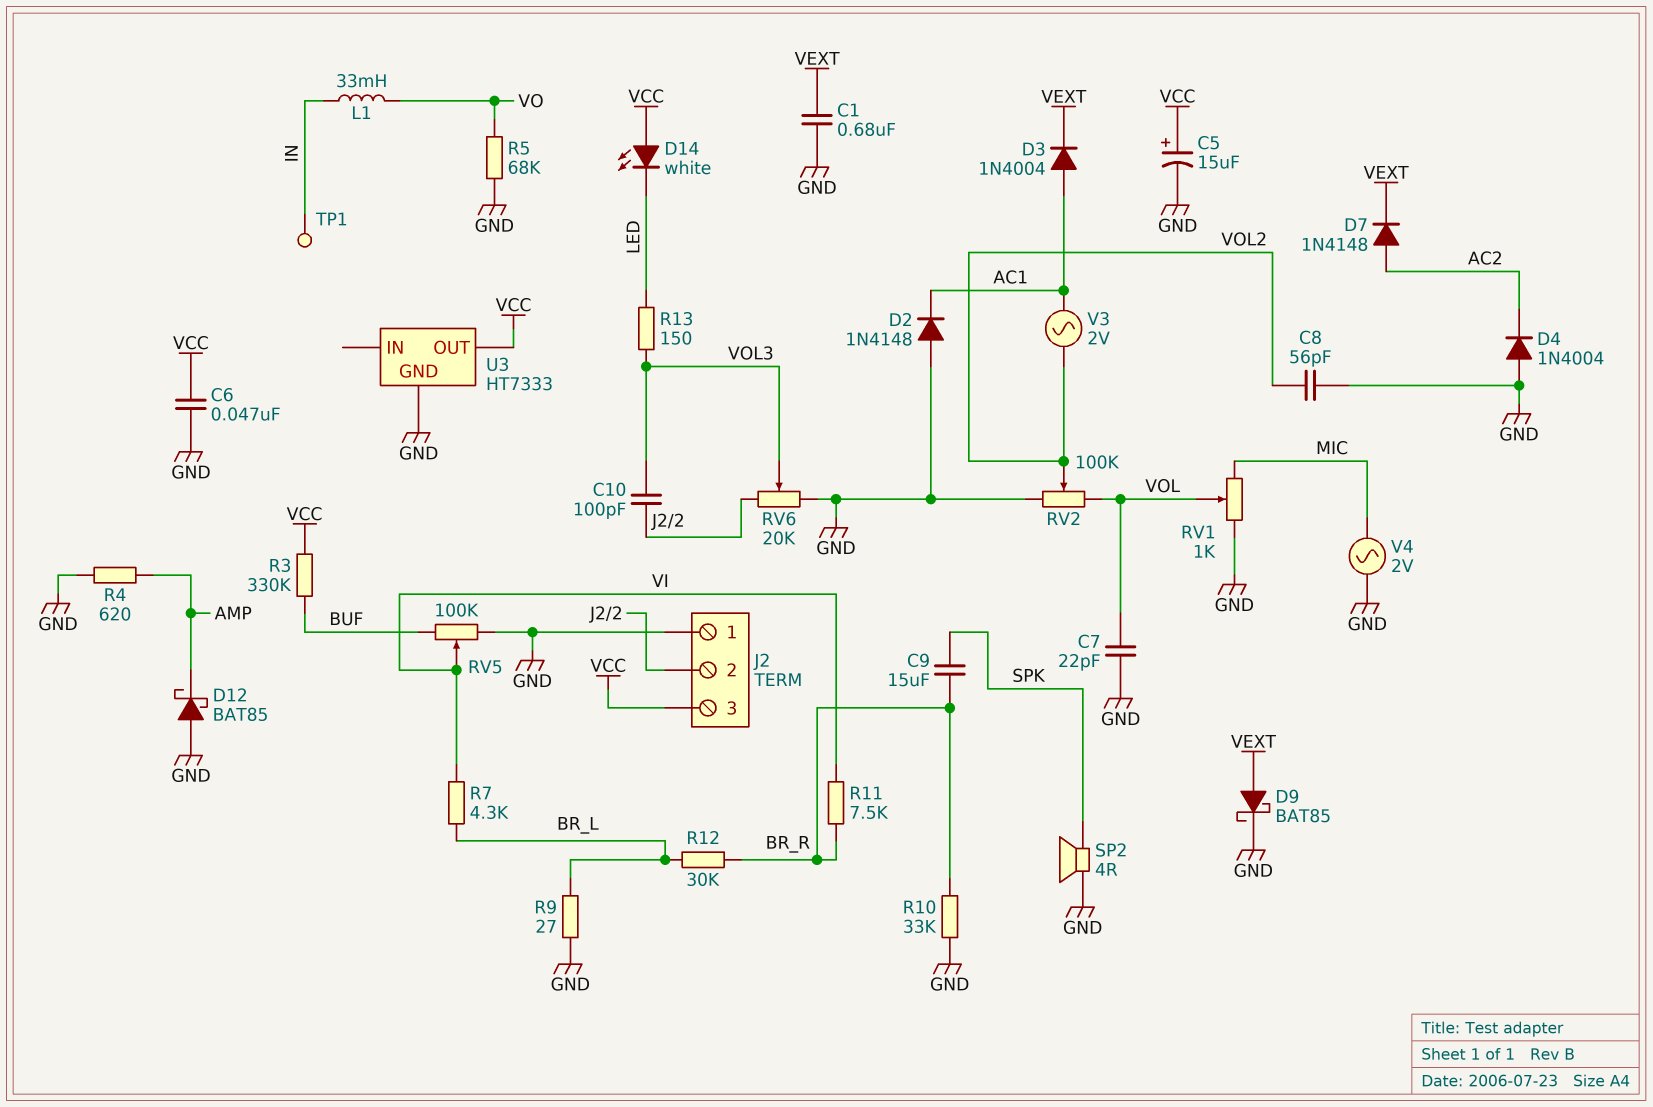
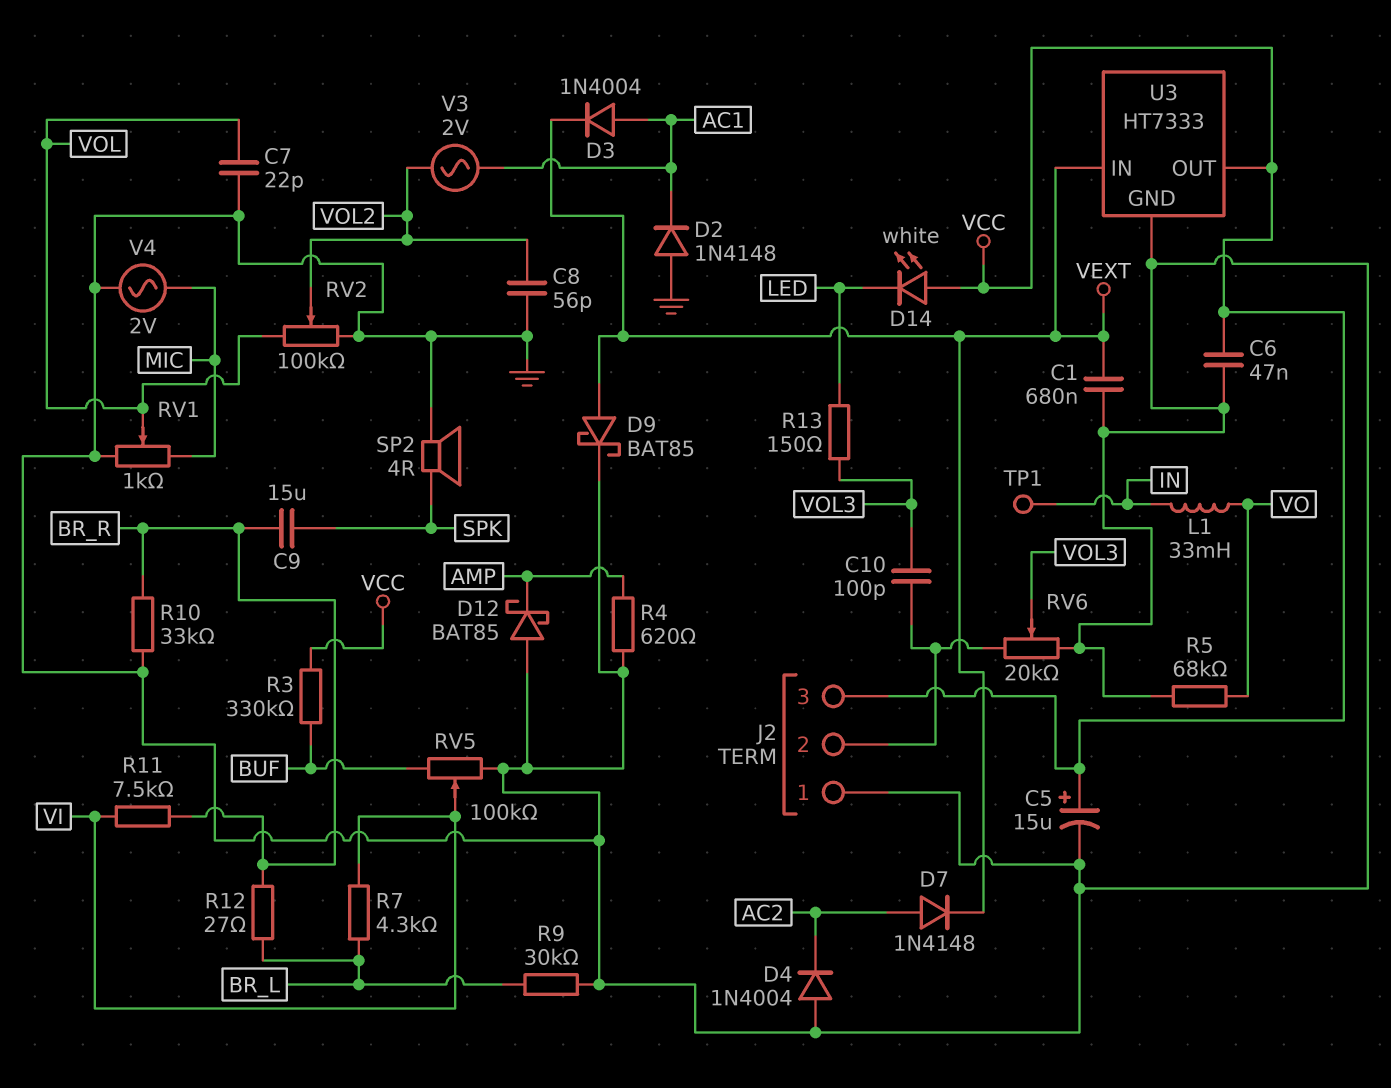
R9: 27 (BR_L, GND) -> 30k (BR_L, GND)
R12: 30k (BR_L, BR_R) -> 27 (BR_L, BR_R)
U3 pin IN: none -> VEXT

